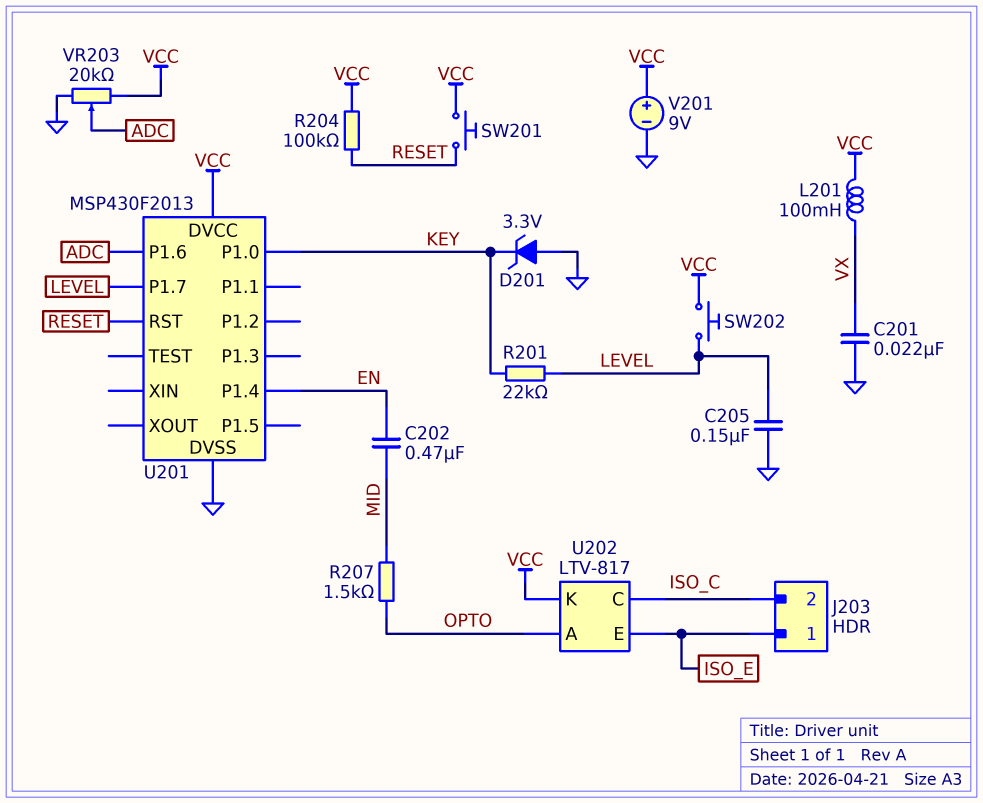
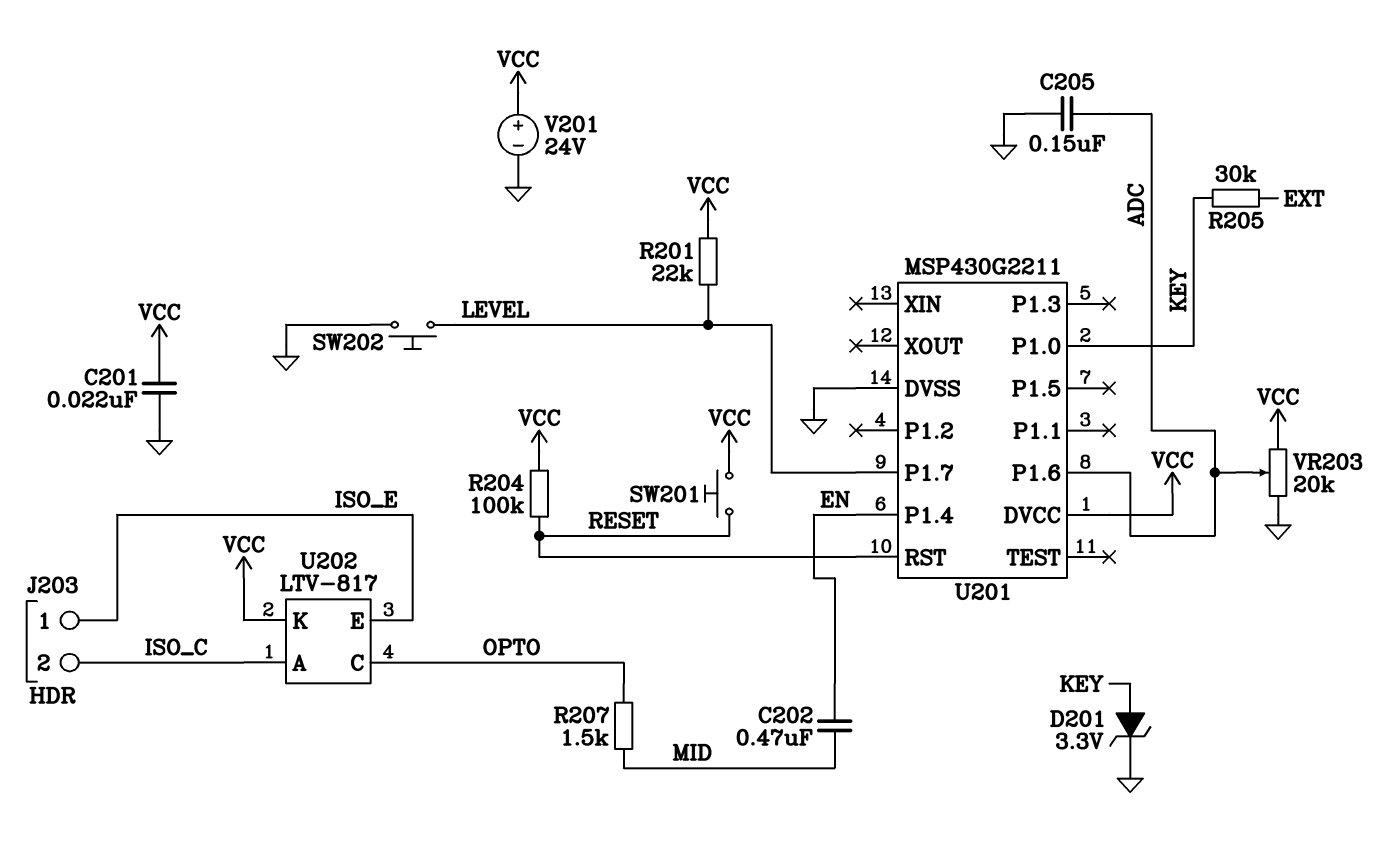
C201: 22nF (GND, VX) -> 22nF (GND, VCC)
C205: 150nF (GND, LEVEL) -> 150nF (ADC, GND)
D201: zener 3.3V (A GND, K KEY) -> zener 3.3V (A KEY, K GND)
L201: 100mH (VCC, VX) -> none
R201: 22k (KEY, LEVEL) -> 22k (LEVEL, VCC)
R205: none -> 30k (EXT, KEY)
SW202: button (LEVEL, VCC) -> button (GND, LEVEL)
U201: MSP430F2013 -> MSP430G2211
U202 pin A: OPTO -> ISO_C
U202 pin C: ISO_C -> OPTO
V201: 9V (plus VCC, minus GND) -> 24V (plus VCC, minus GND)

